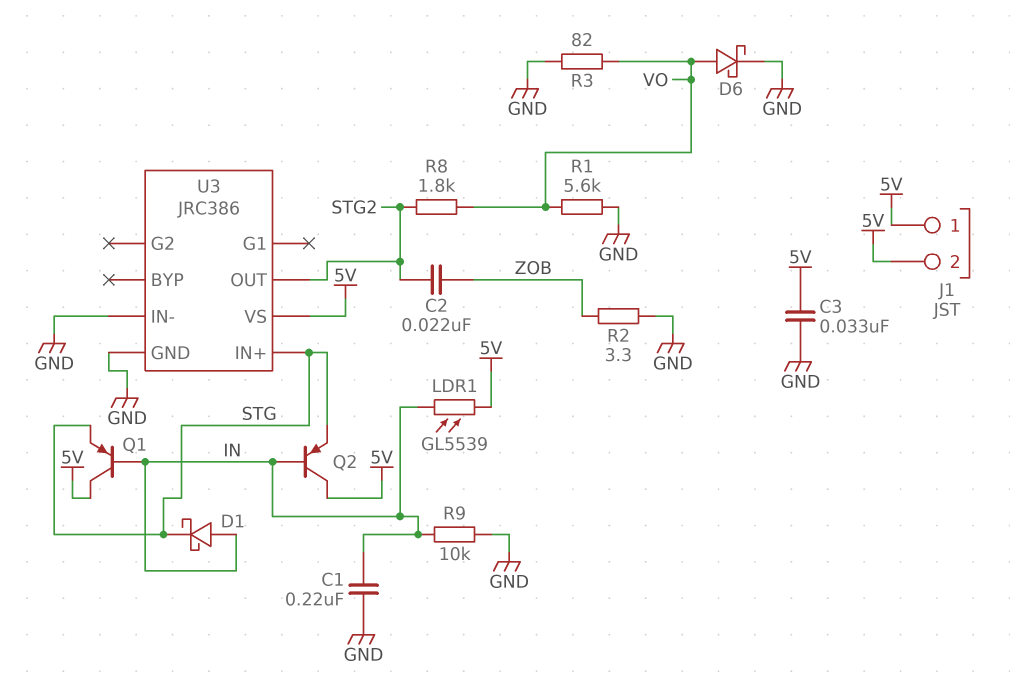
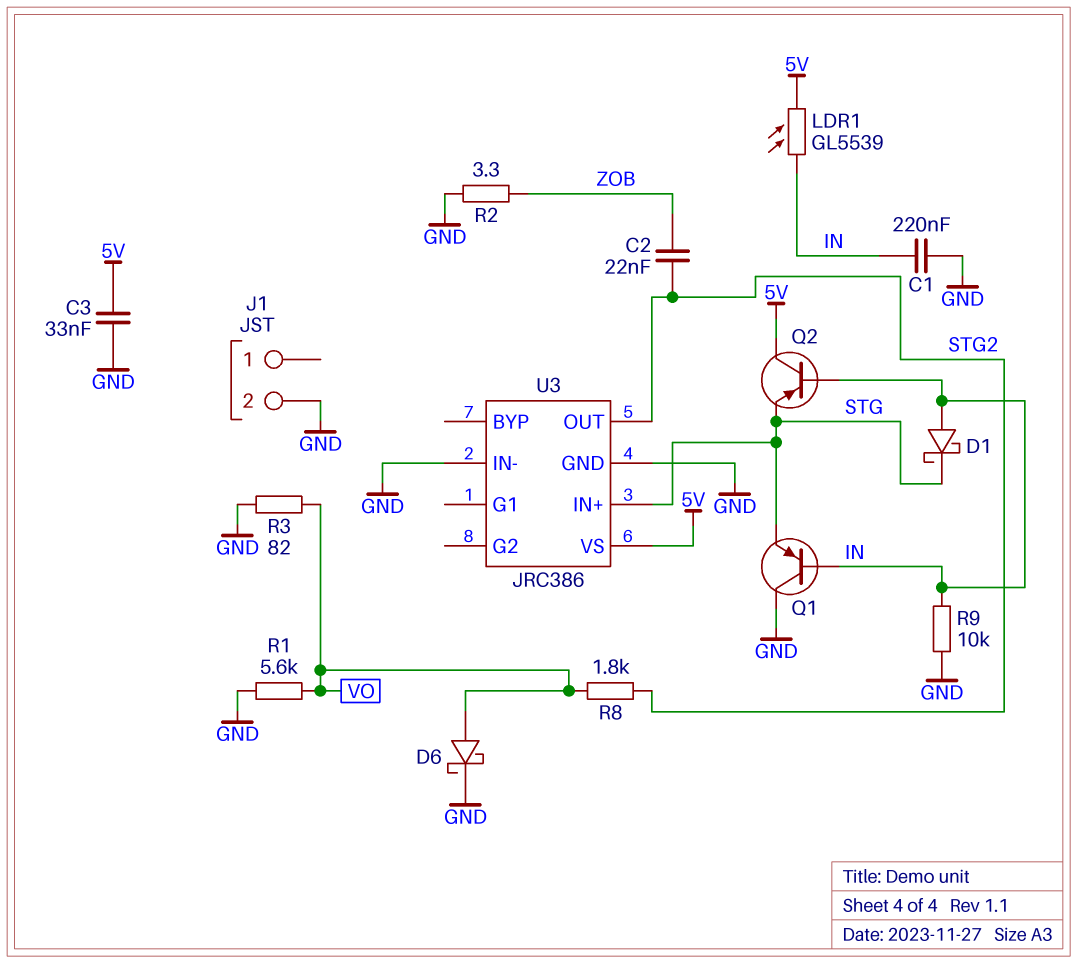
J1 pin 1: 5V -> none
J1 pin 2: 5V -> GND
Q1: PNP (B IN, C 5V, E STG) -> PNP (B IN, C GND, E STG)

